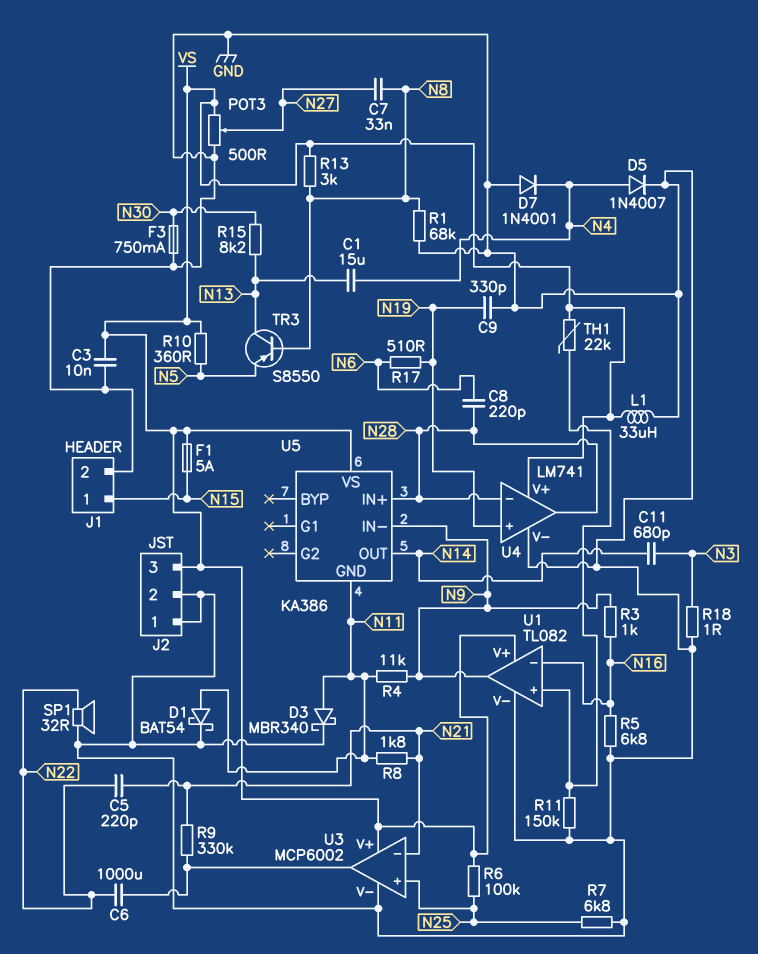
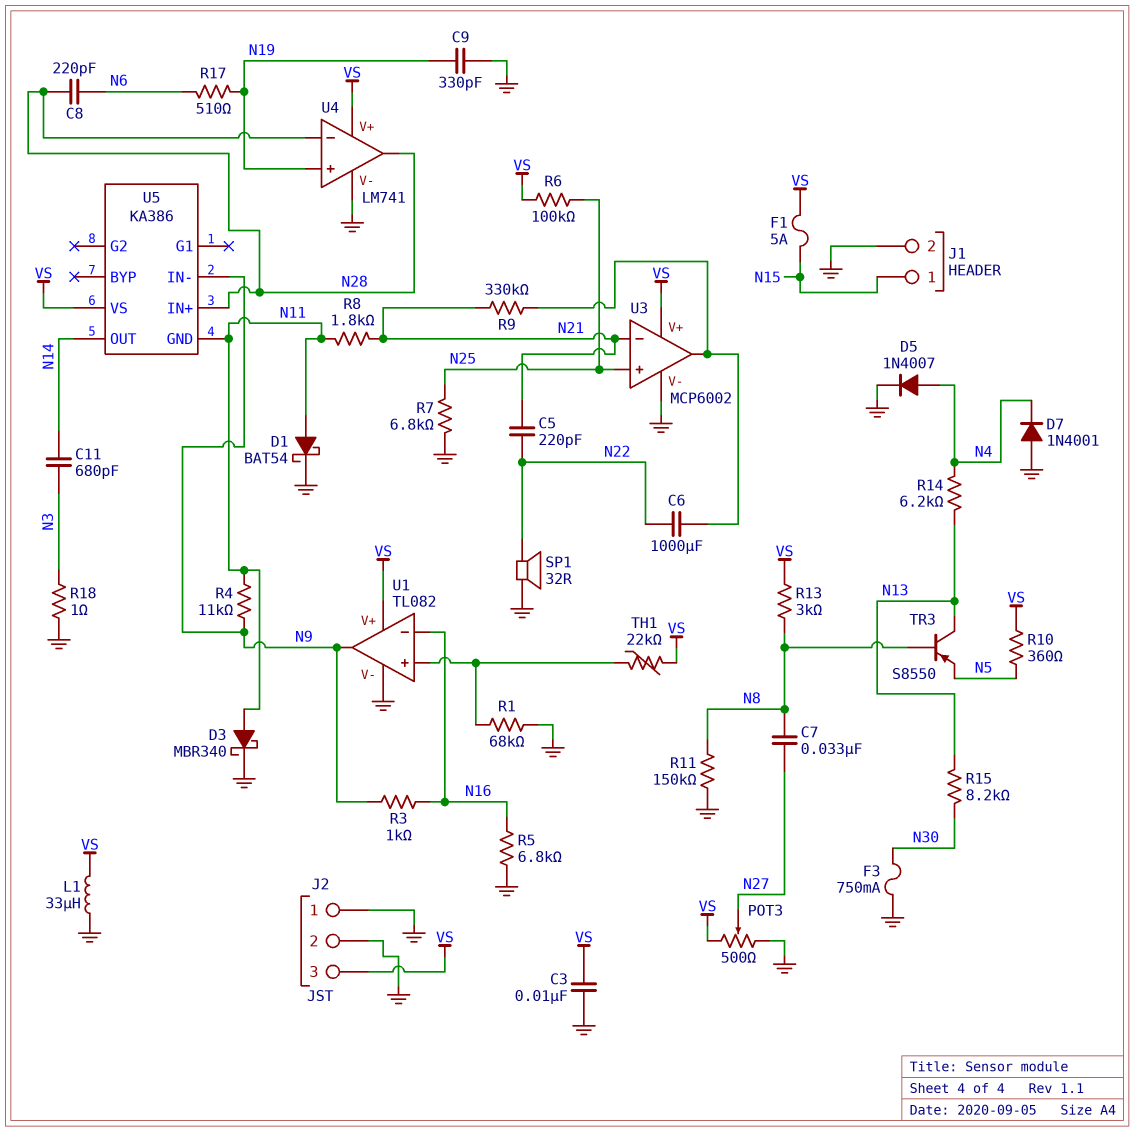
C1: 15uF (N4, N13) -> none
R1: 68k (GND, N8) -> 68k (GND, U1/in+)
R11: 150k (GND, U1/in+) -> 150k (GND, N8)
R14: none -> 6.2k (N4, N13)

